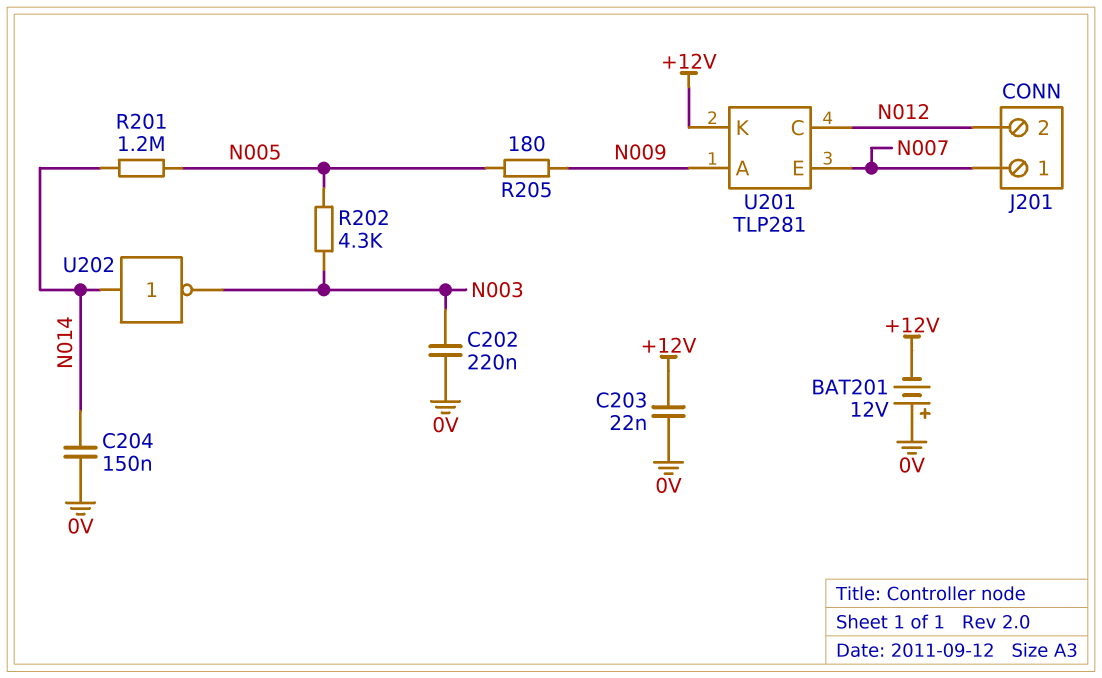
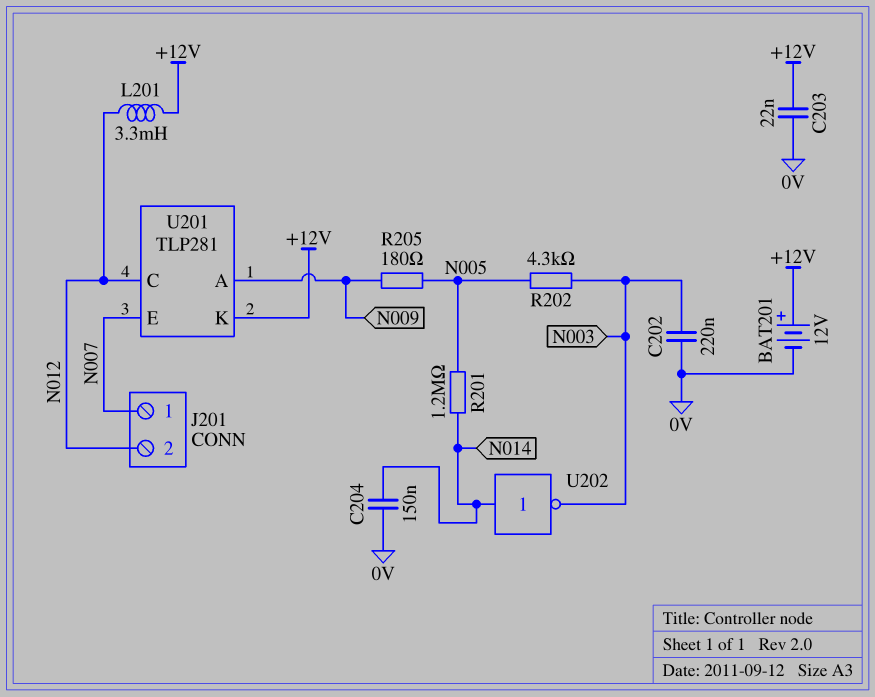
BAT201: 12V (plus 0V, minus +12V) -> 12V (plus +12V, minus 0V)
L201: none -> 3.3mH (+12V, N012)

